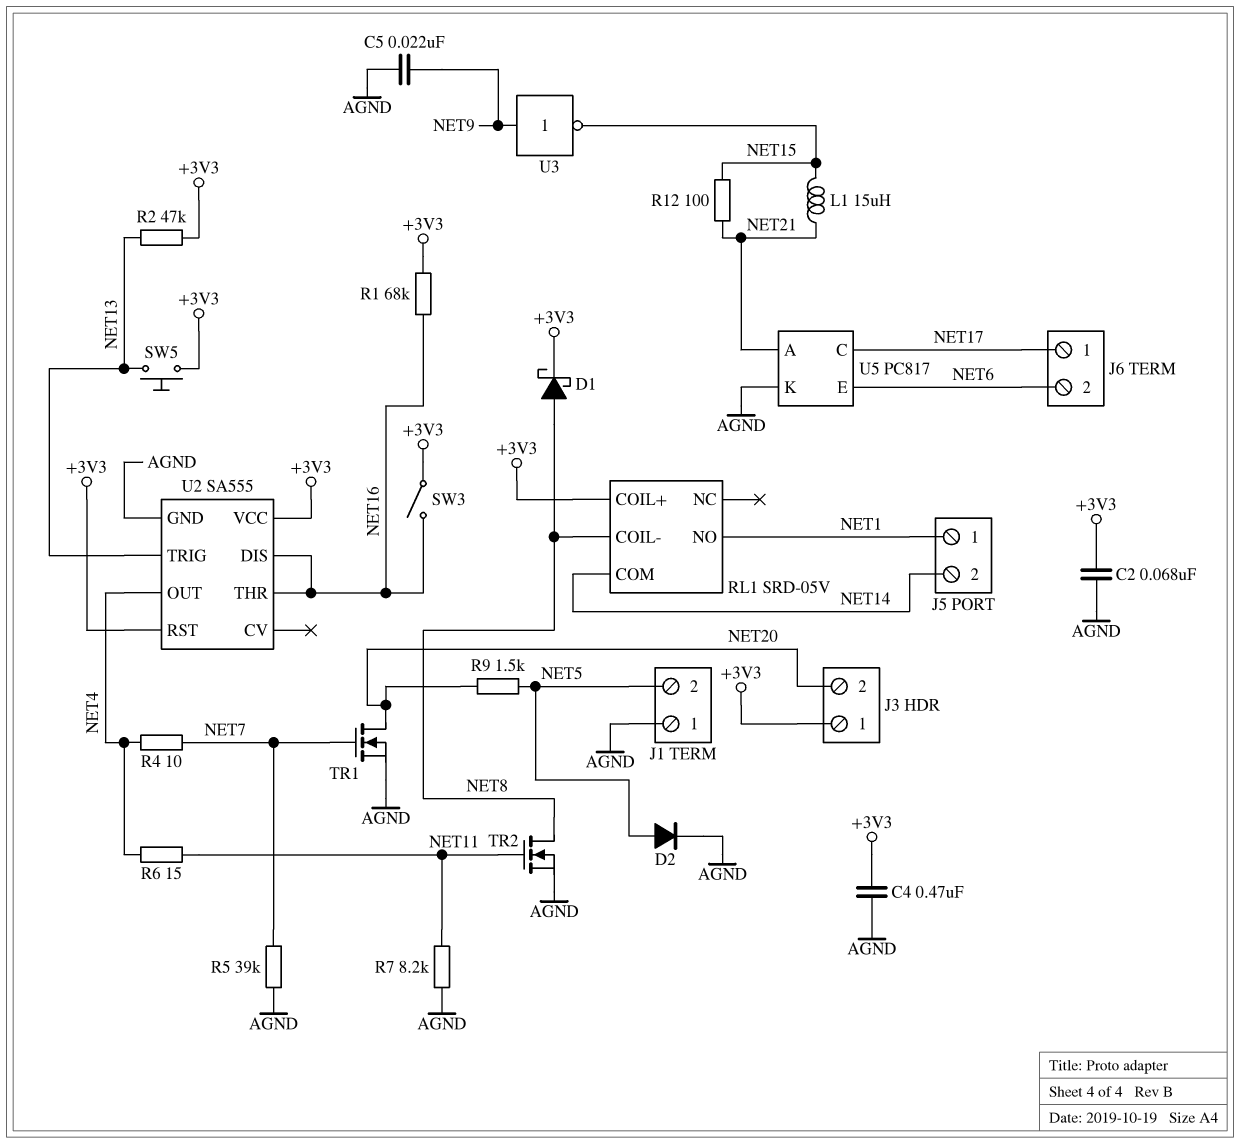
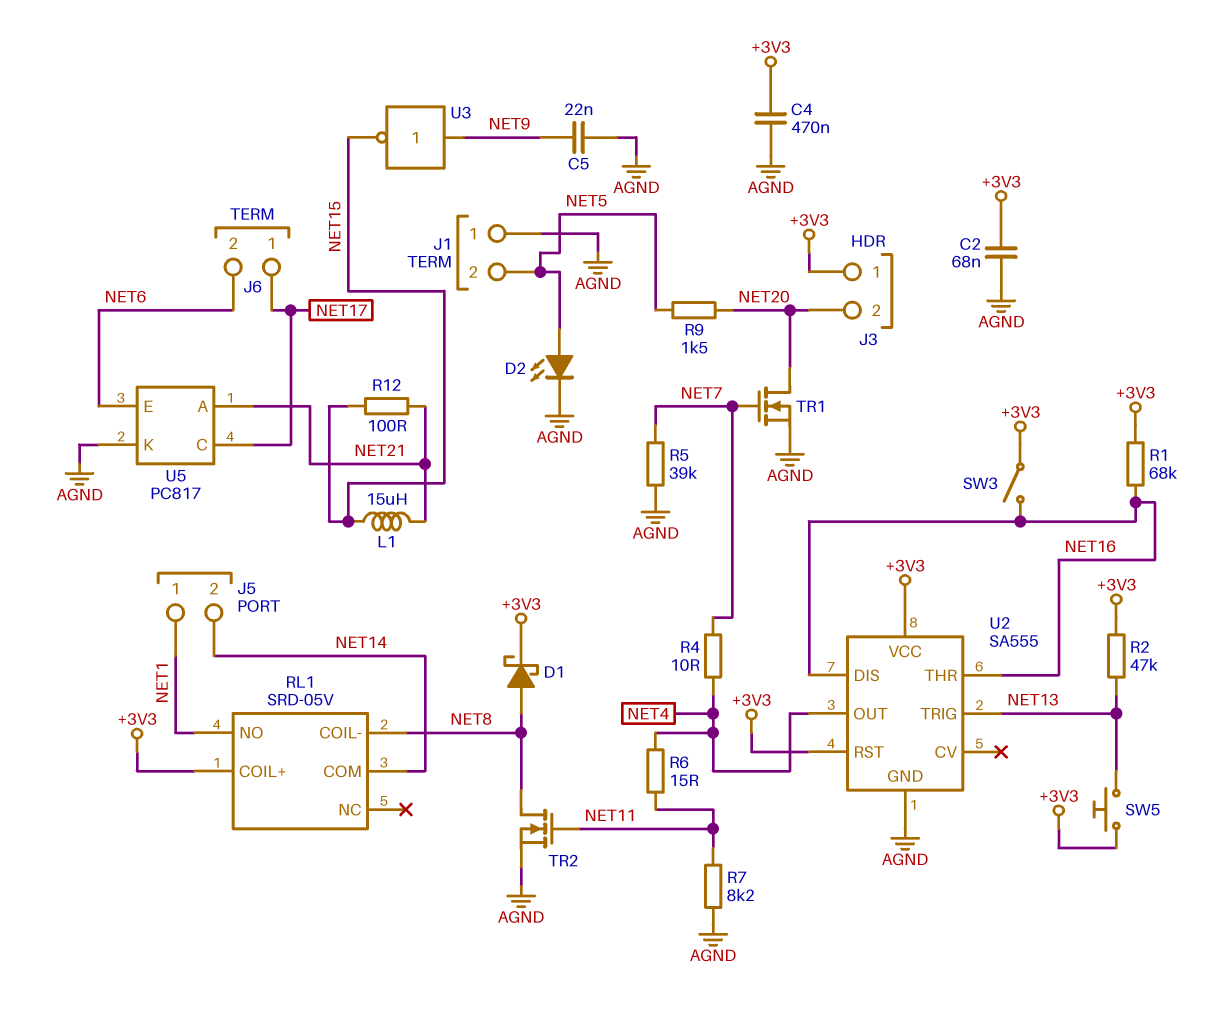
D2: diode (A NET5, K AGND) -> LED (A NET5, K AGND)

